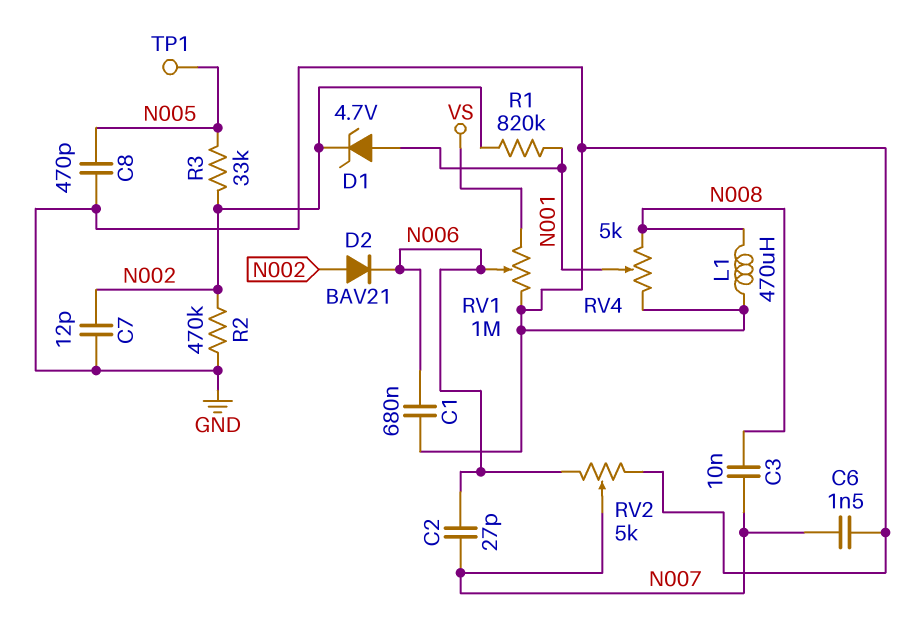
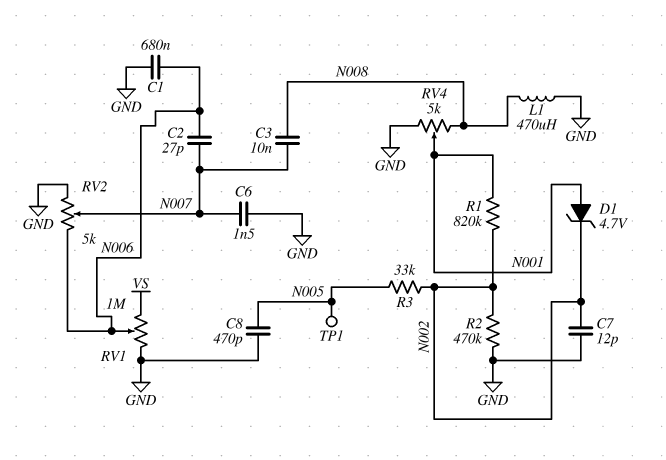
D2: diode BAV21 (A N002, K N006) -> none

